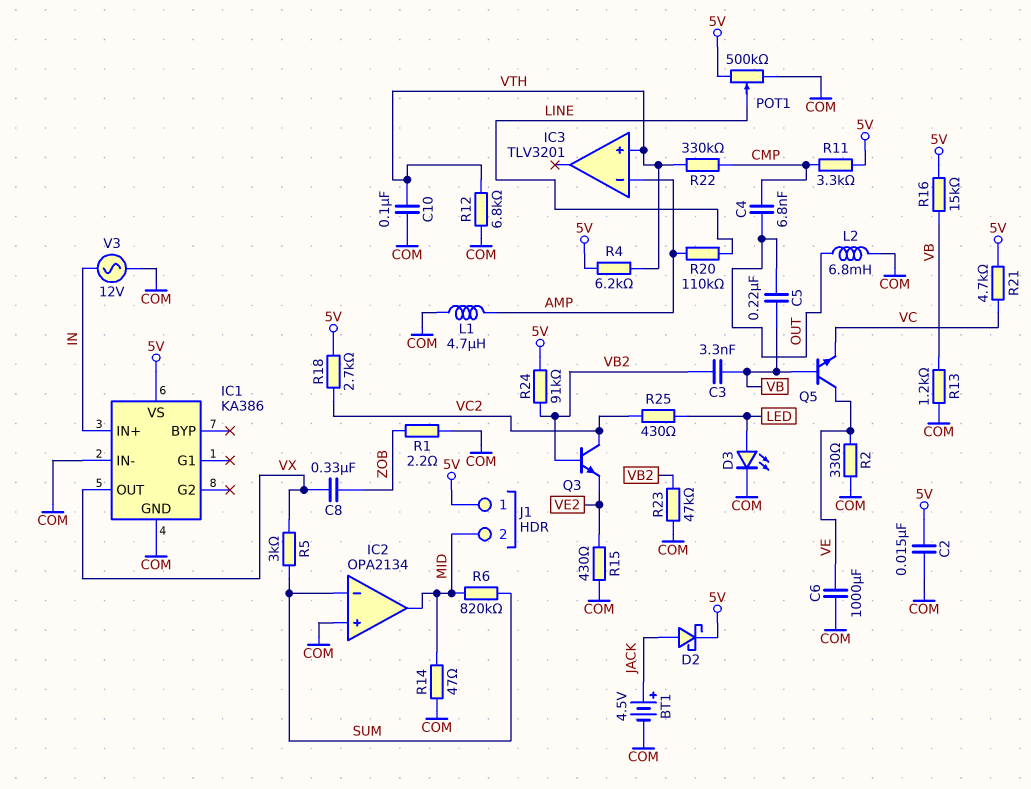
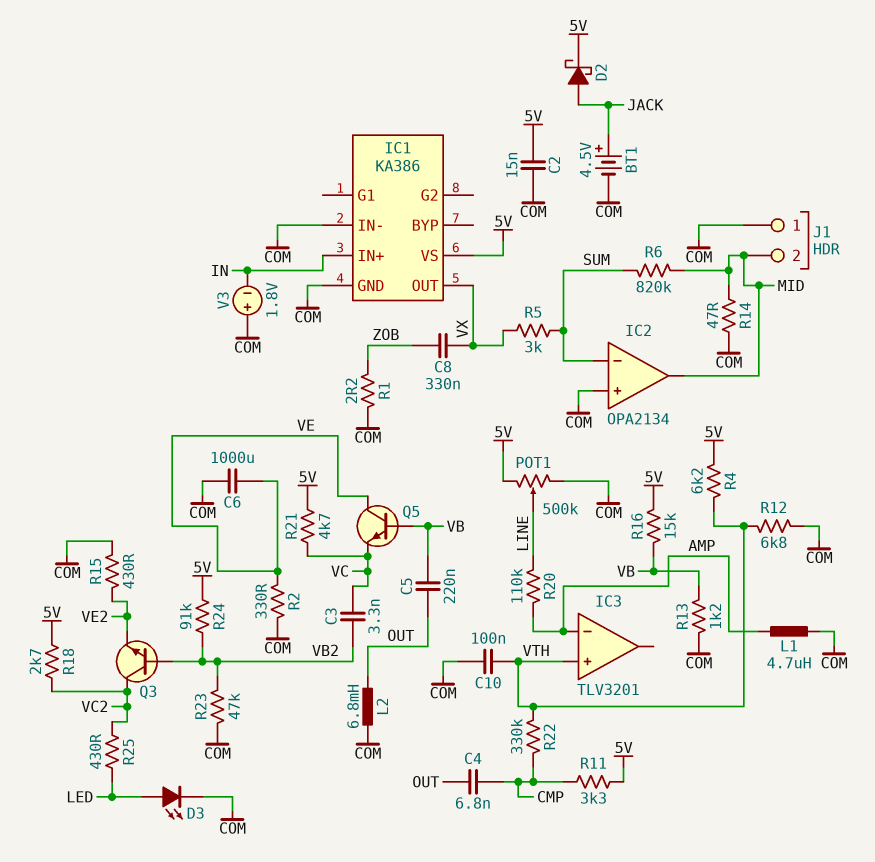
C3: 3.3nF (VB, VB2) -> 3.3nF (VB2, VC)
J1 pin 1: 5V -> COM
V3: AC 12V (COM, IN) -> 1.8V (plus COM, minus IN)

